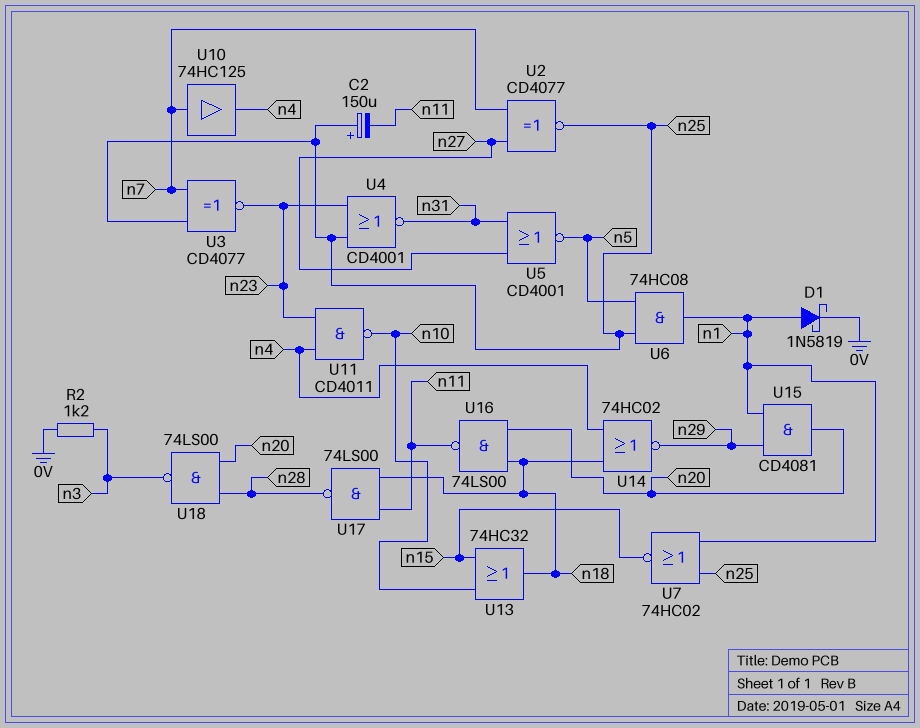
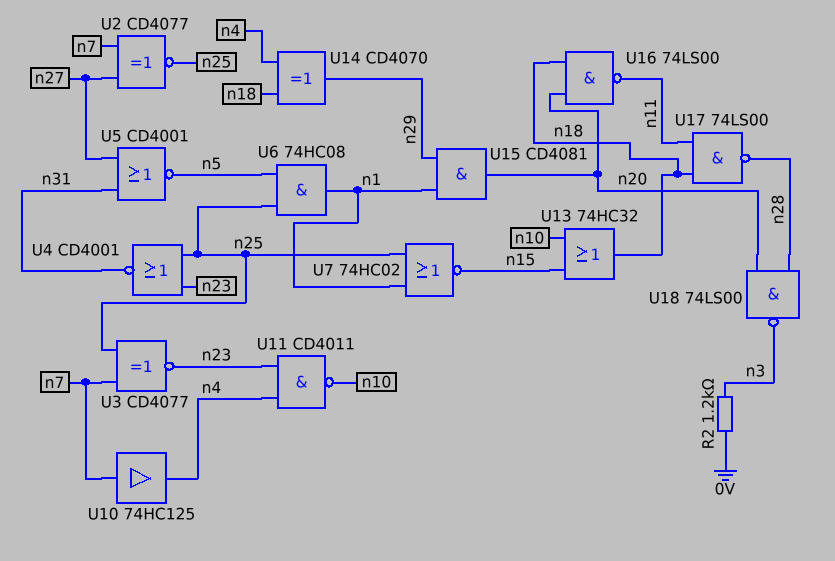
C2: 150uF (plus n25, minus n11) -> none
D1: schottky 1N5819 (A n1, K 0V) -> none
U14: NOR 74HC02 (in n4, in n18, out n29) -> XOR CD4070 (in n4, in n18, out n29)

